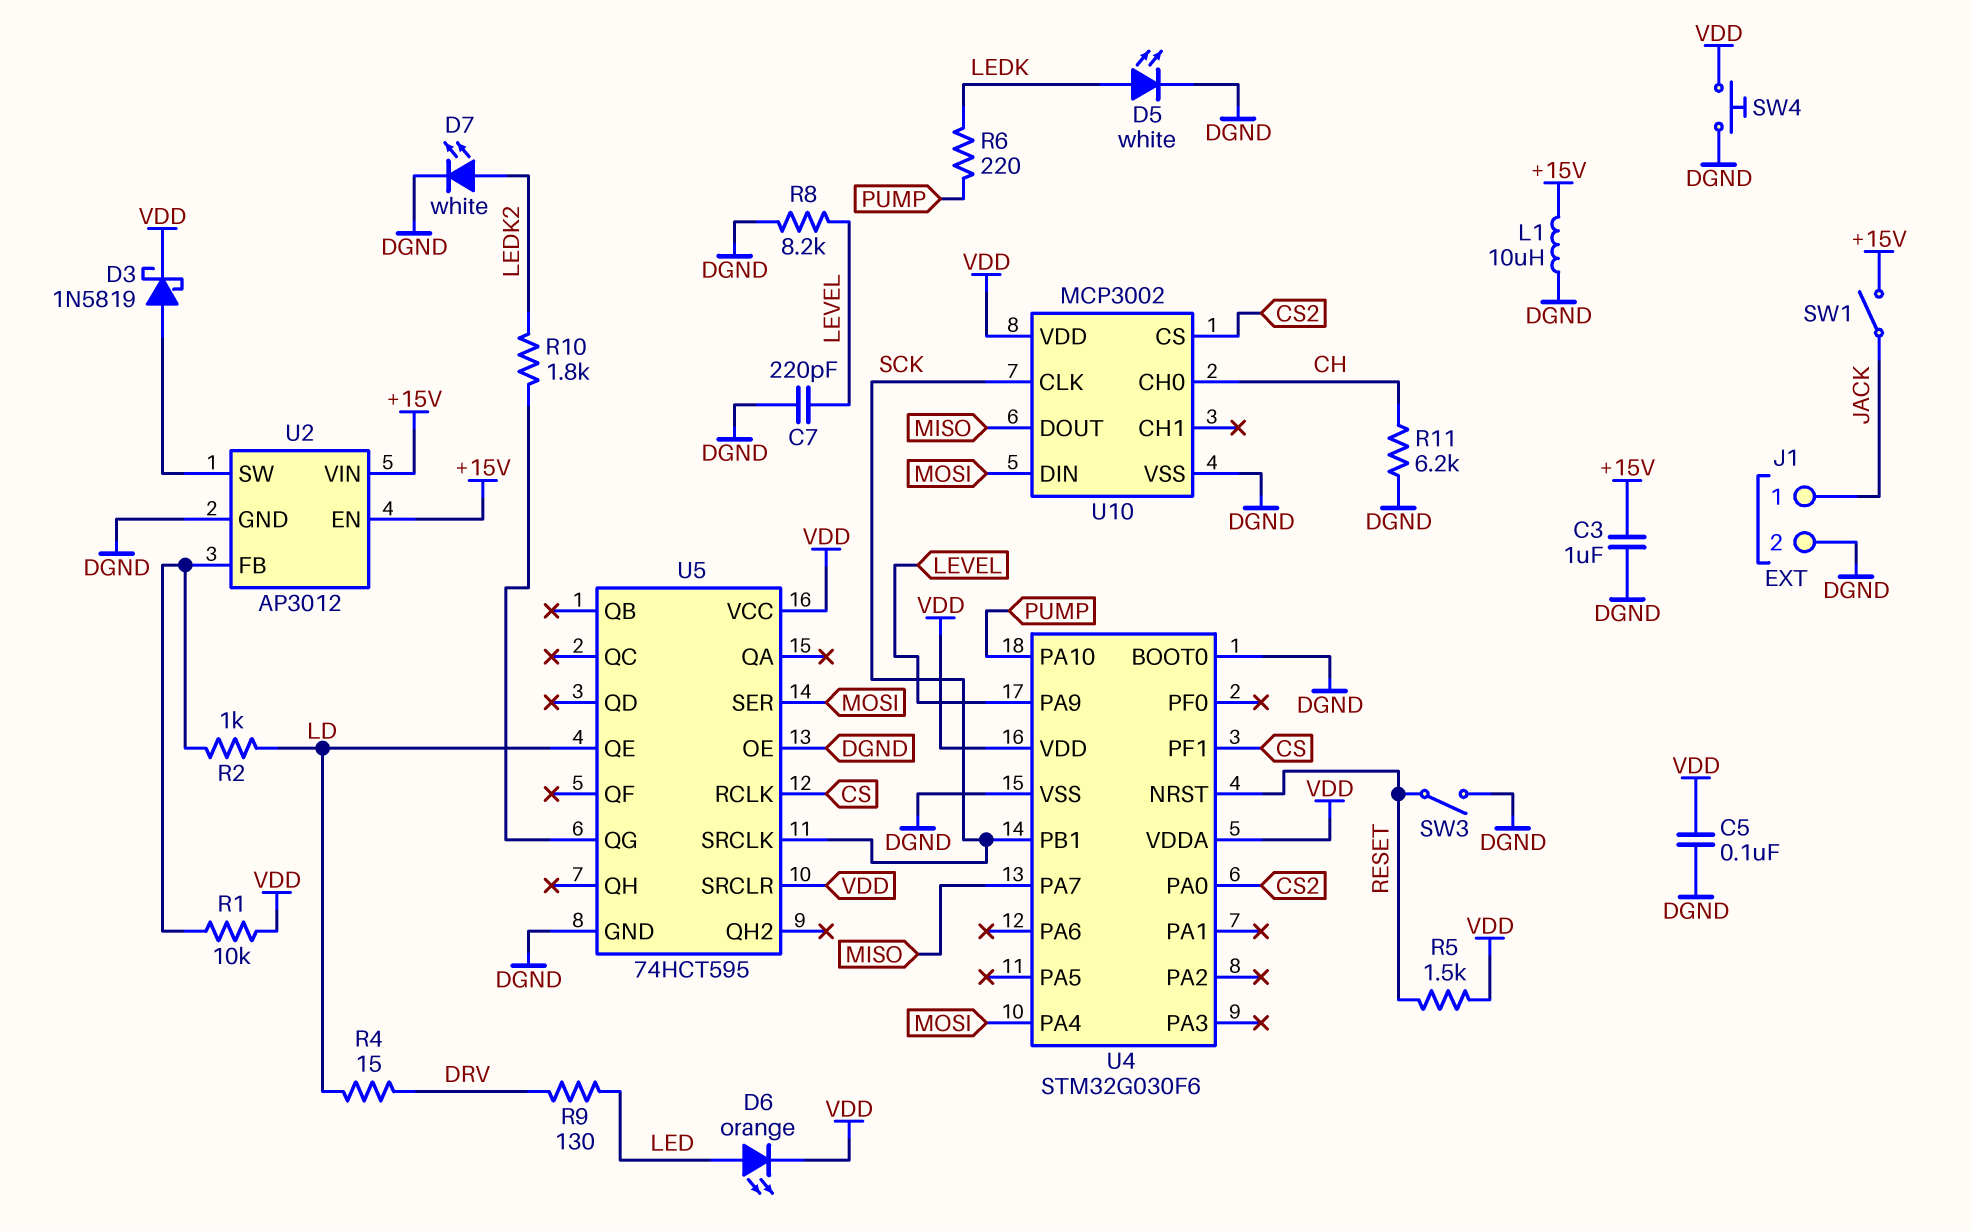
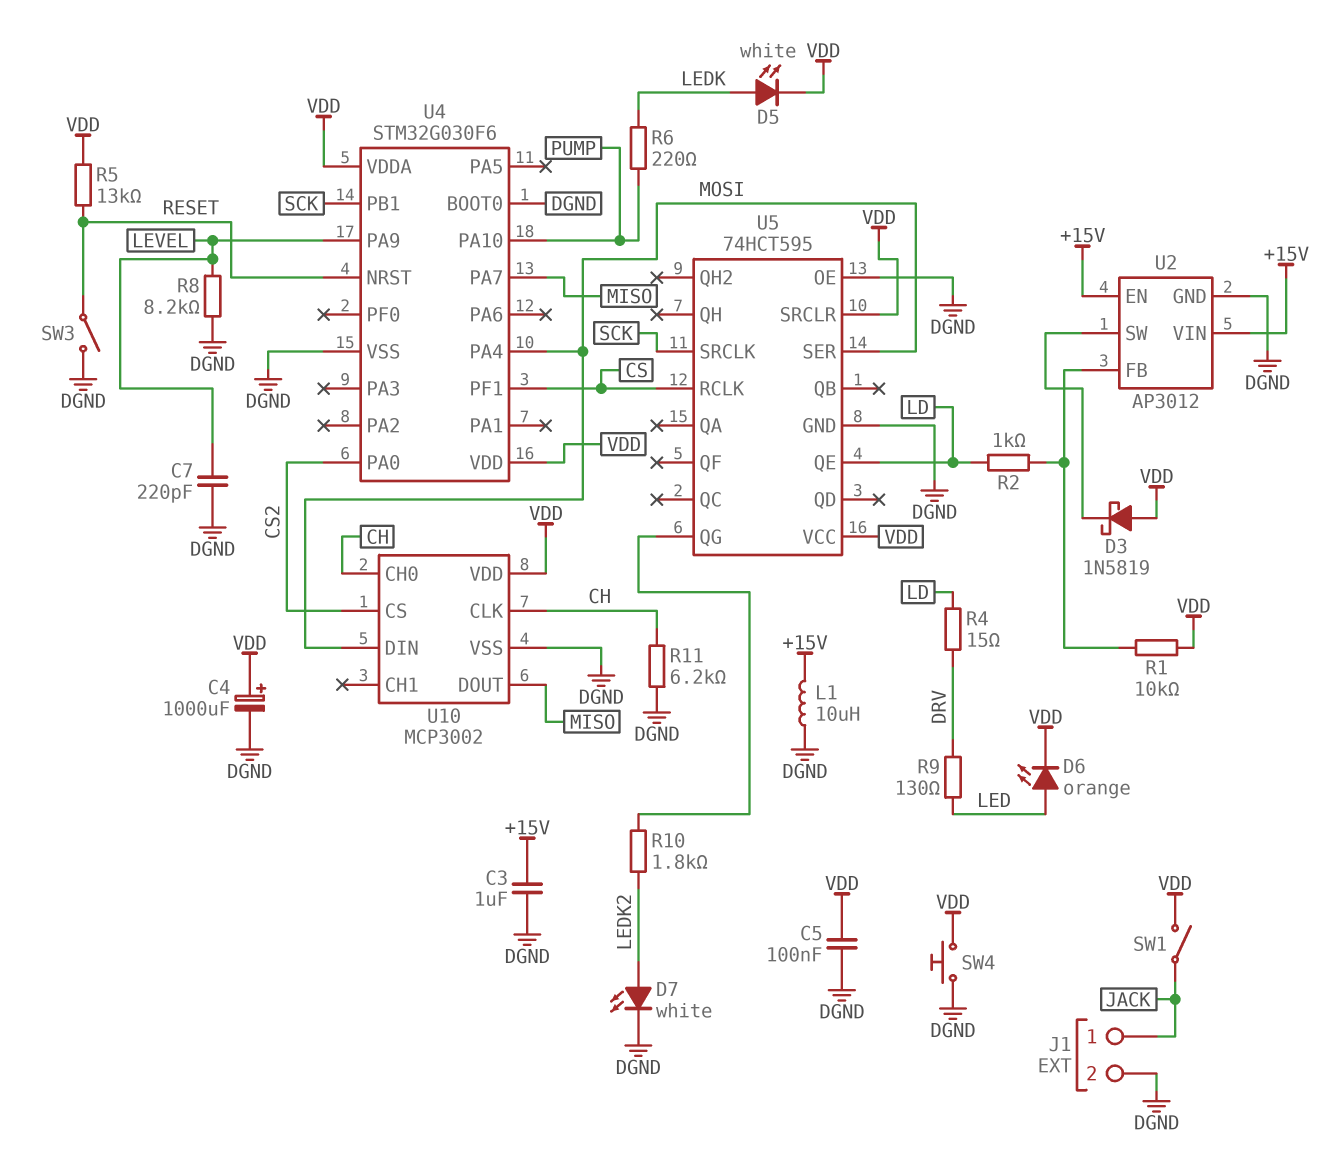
C4: none -> 1000uF (plus VDD, minus DGND)
D3: schottky 1N5819 (A U2/SW, K VDD) -> schottky 1N5819 (A VDD, K U2/SW)
D5: LED white (A LEDK, K DGND) -> LED white (A LEDK, K VDD)
R5: 1.5k (RESET, VDD) -> 13k (RESET, VDD)
SW1: switch (+15V, JACK) -> switch (JACK, VDD)
U10 pin CLK: SCK -> CH

